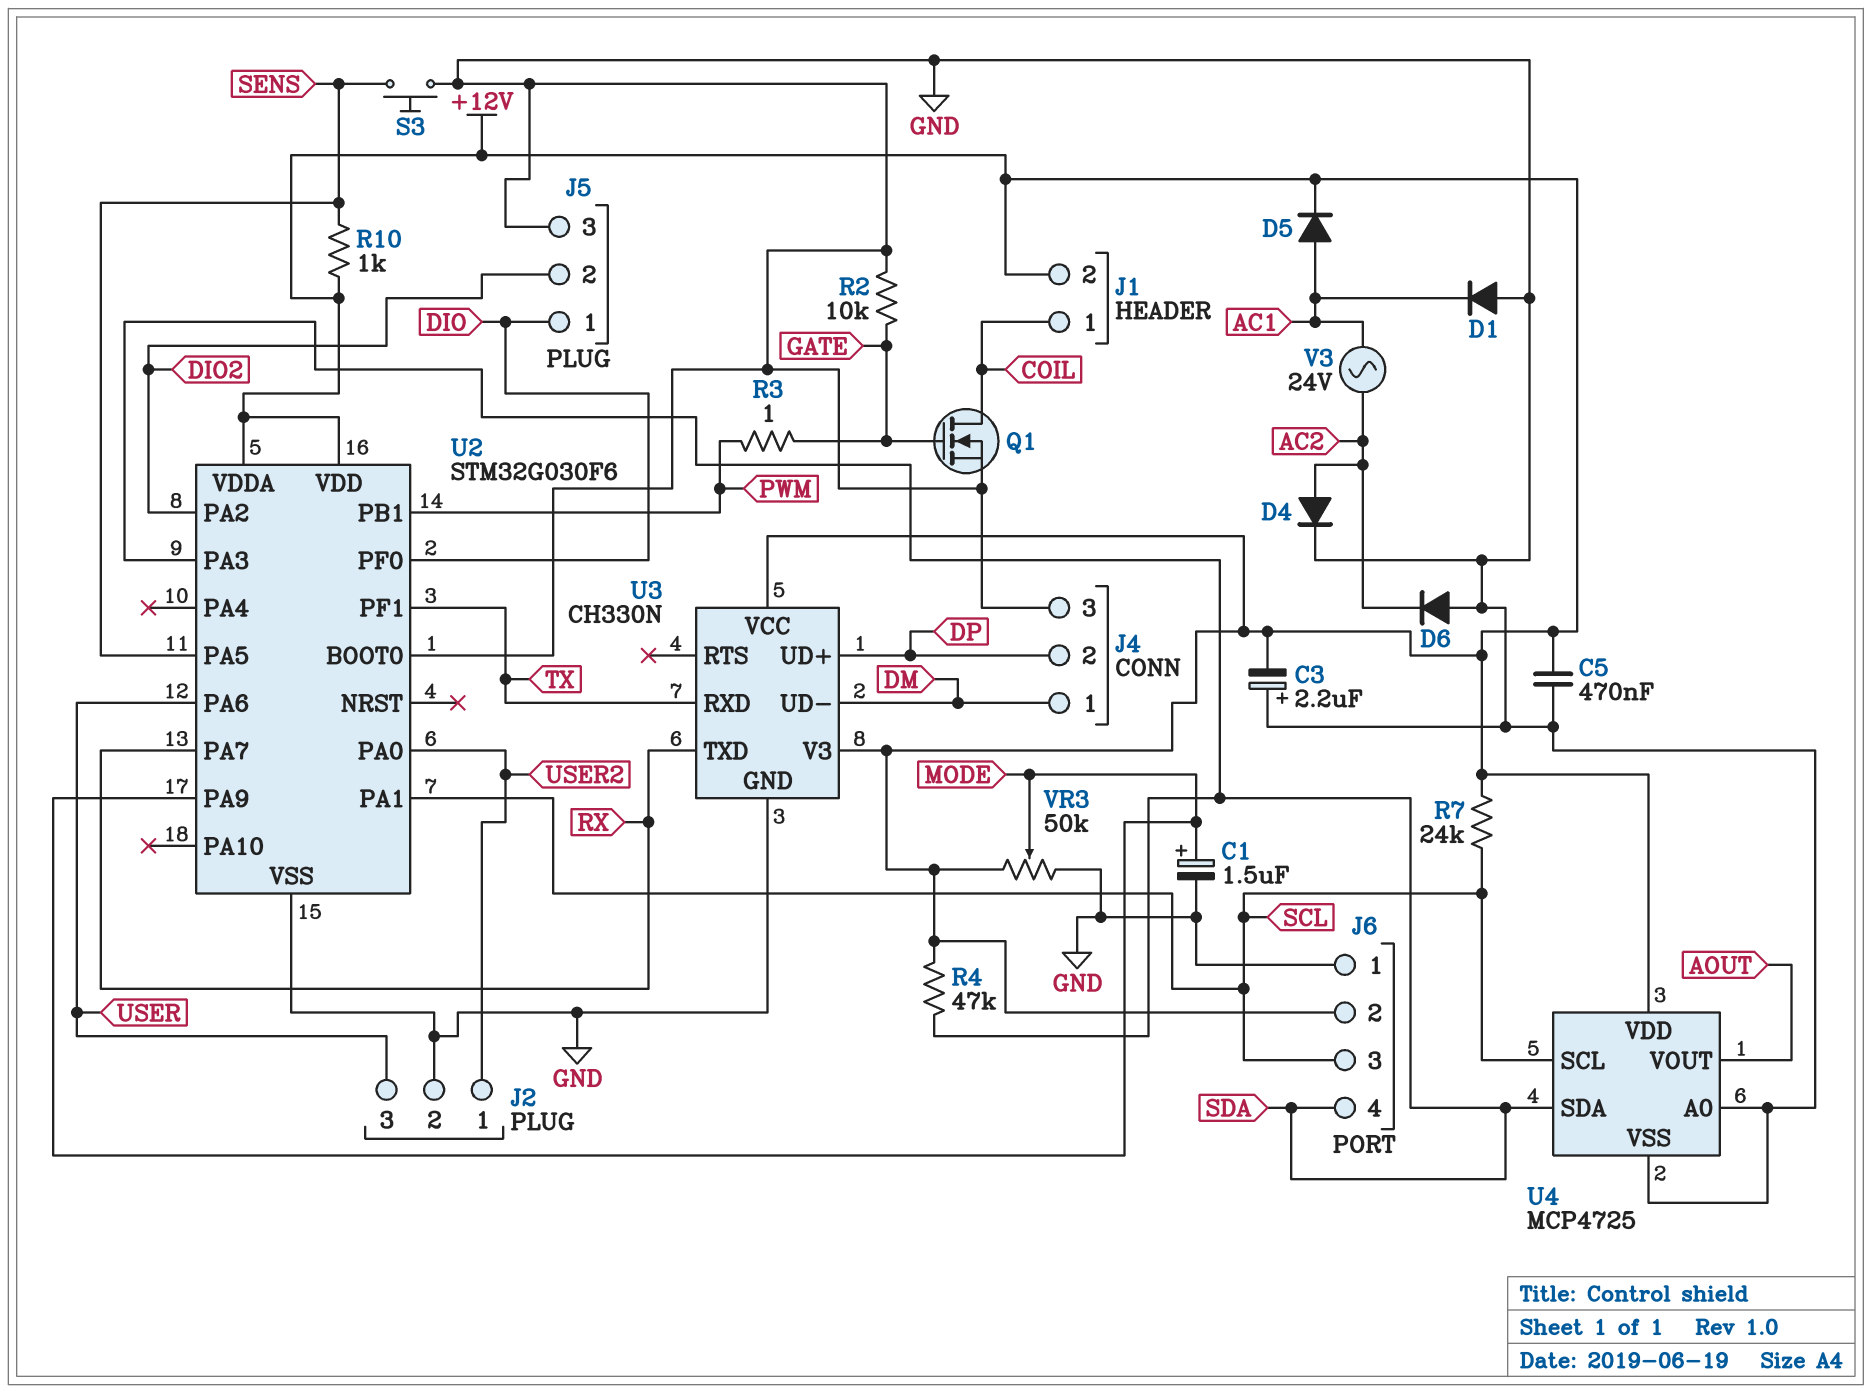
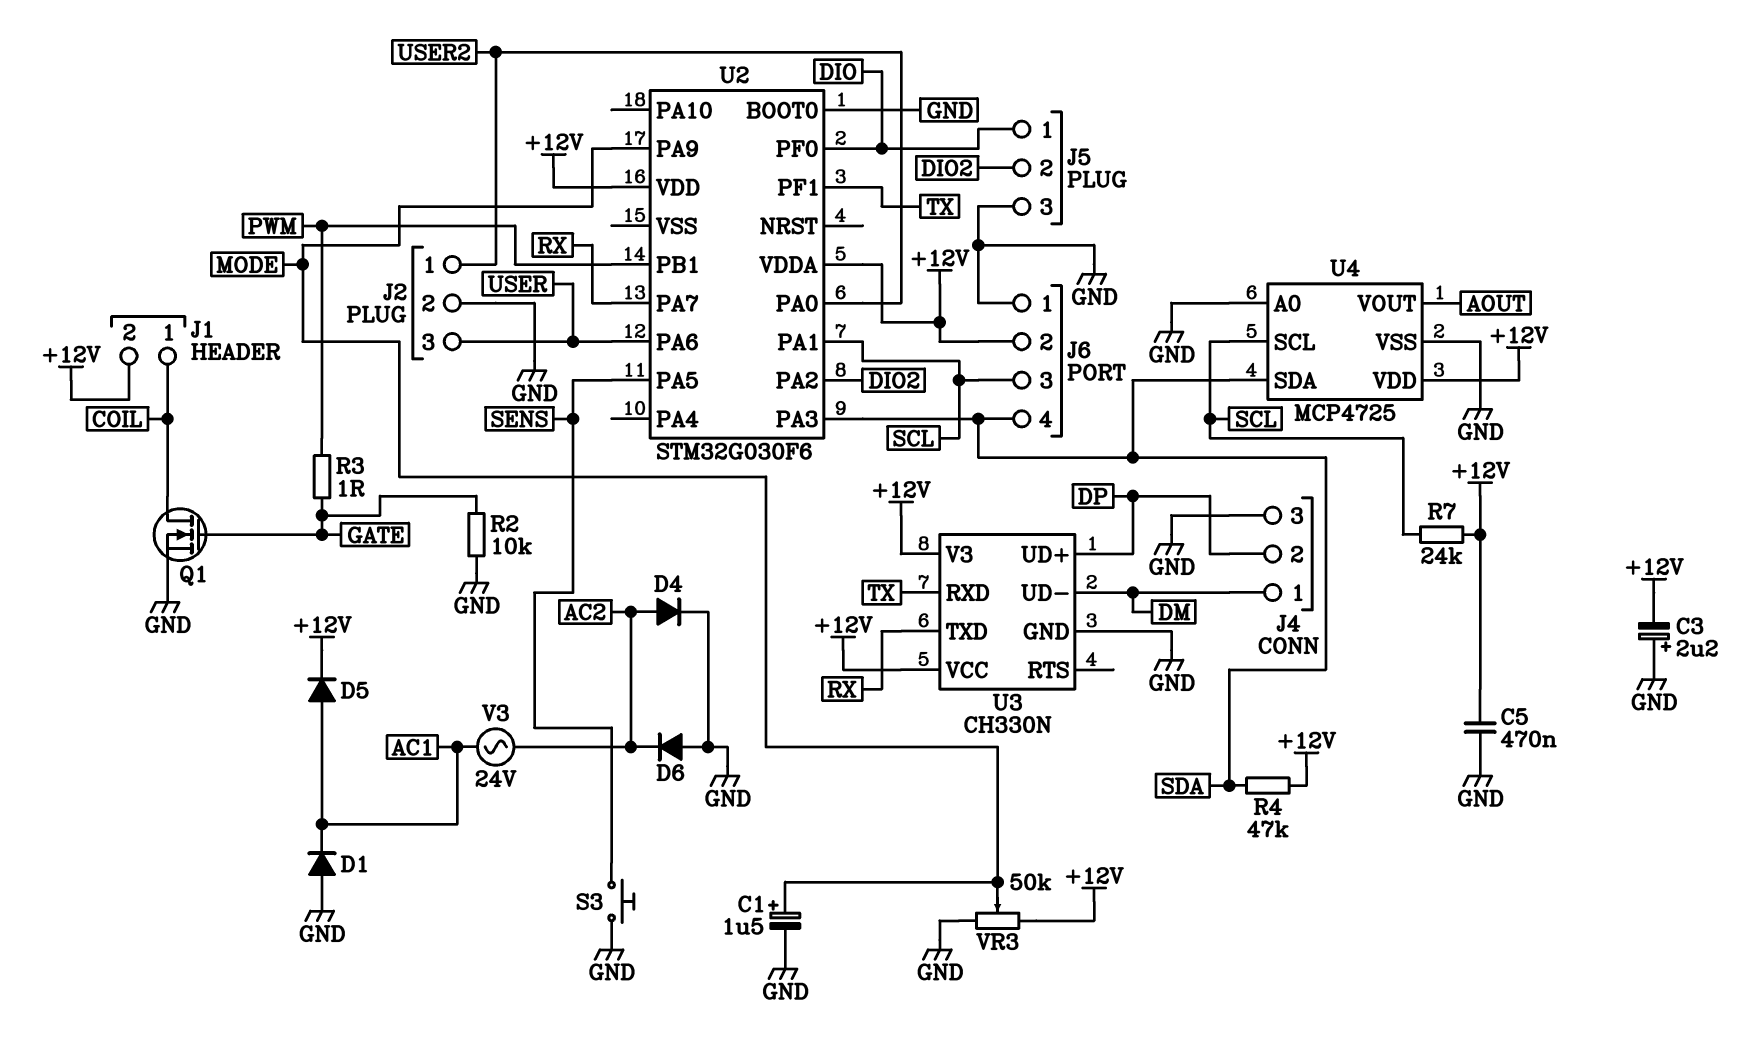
R10: 1k (+12V, SENS) -> none
U2 pin VSS: GND -> none

